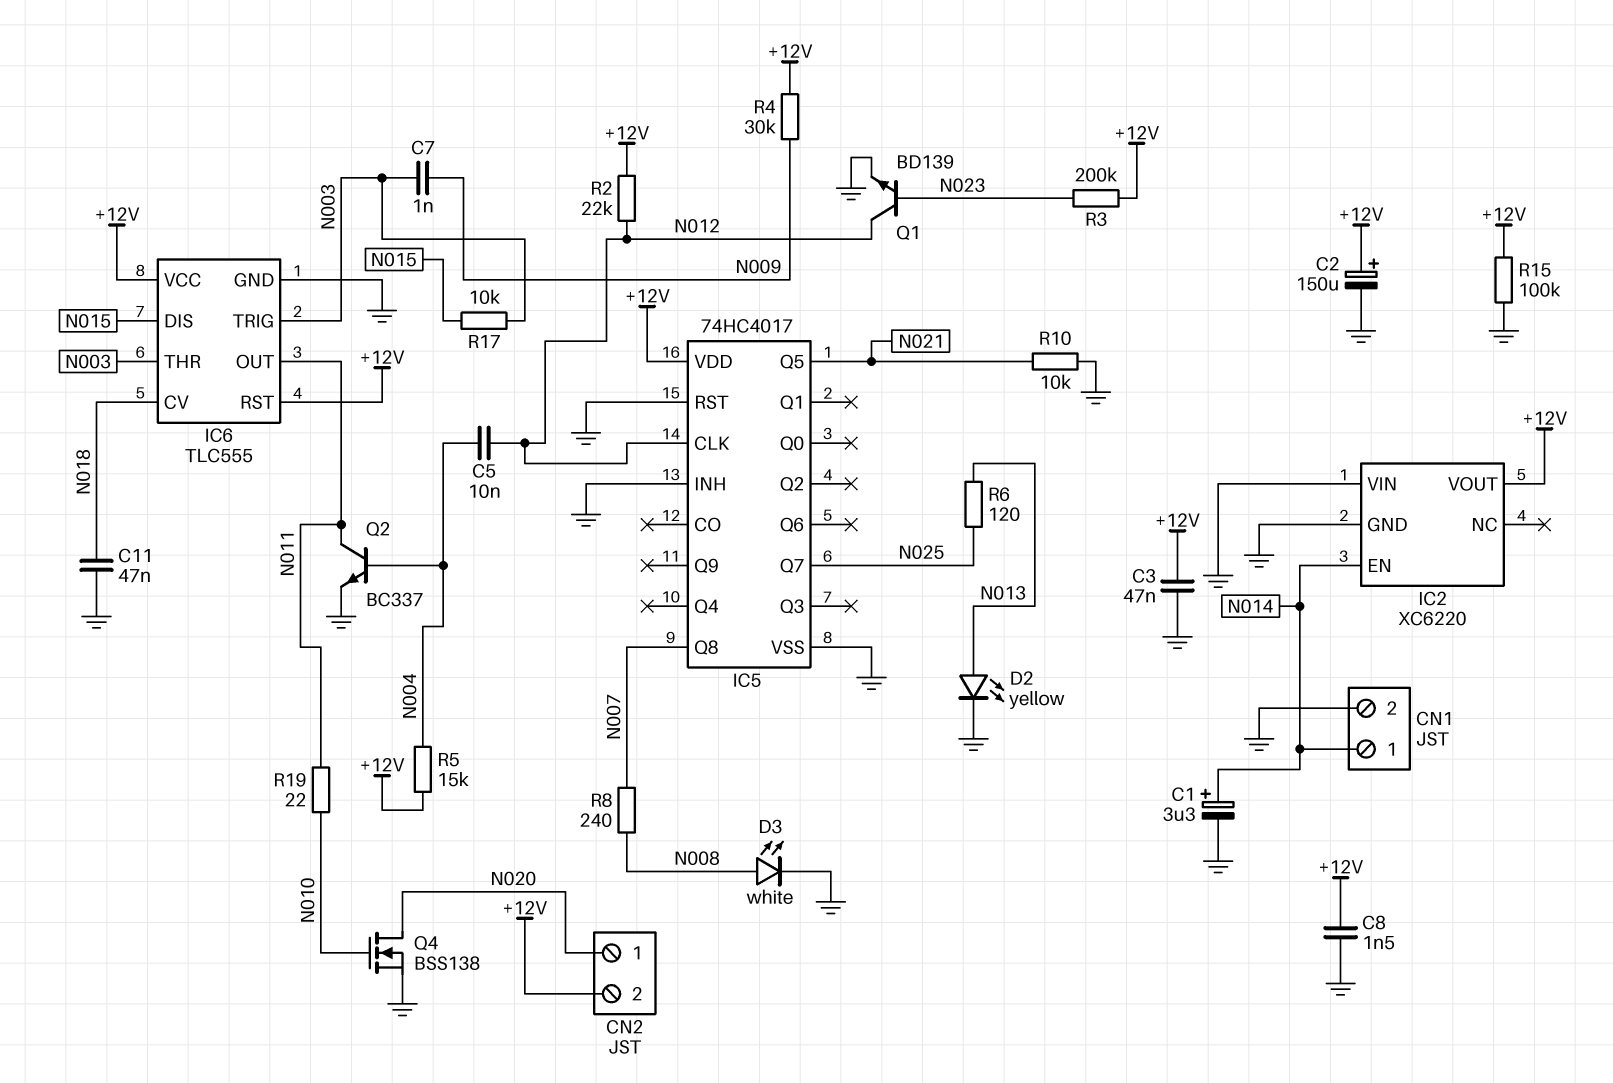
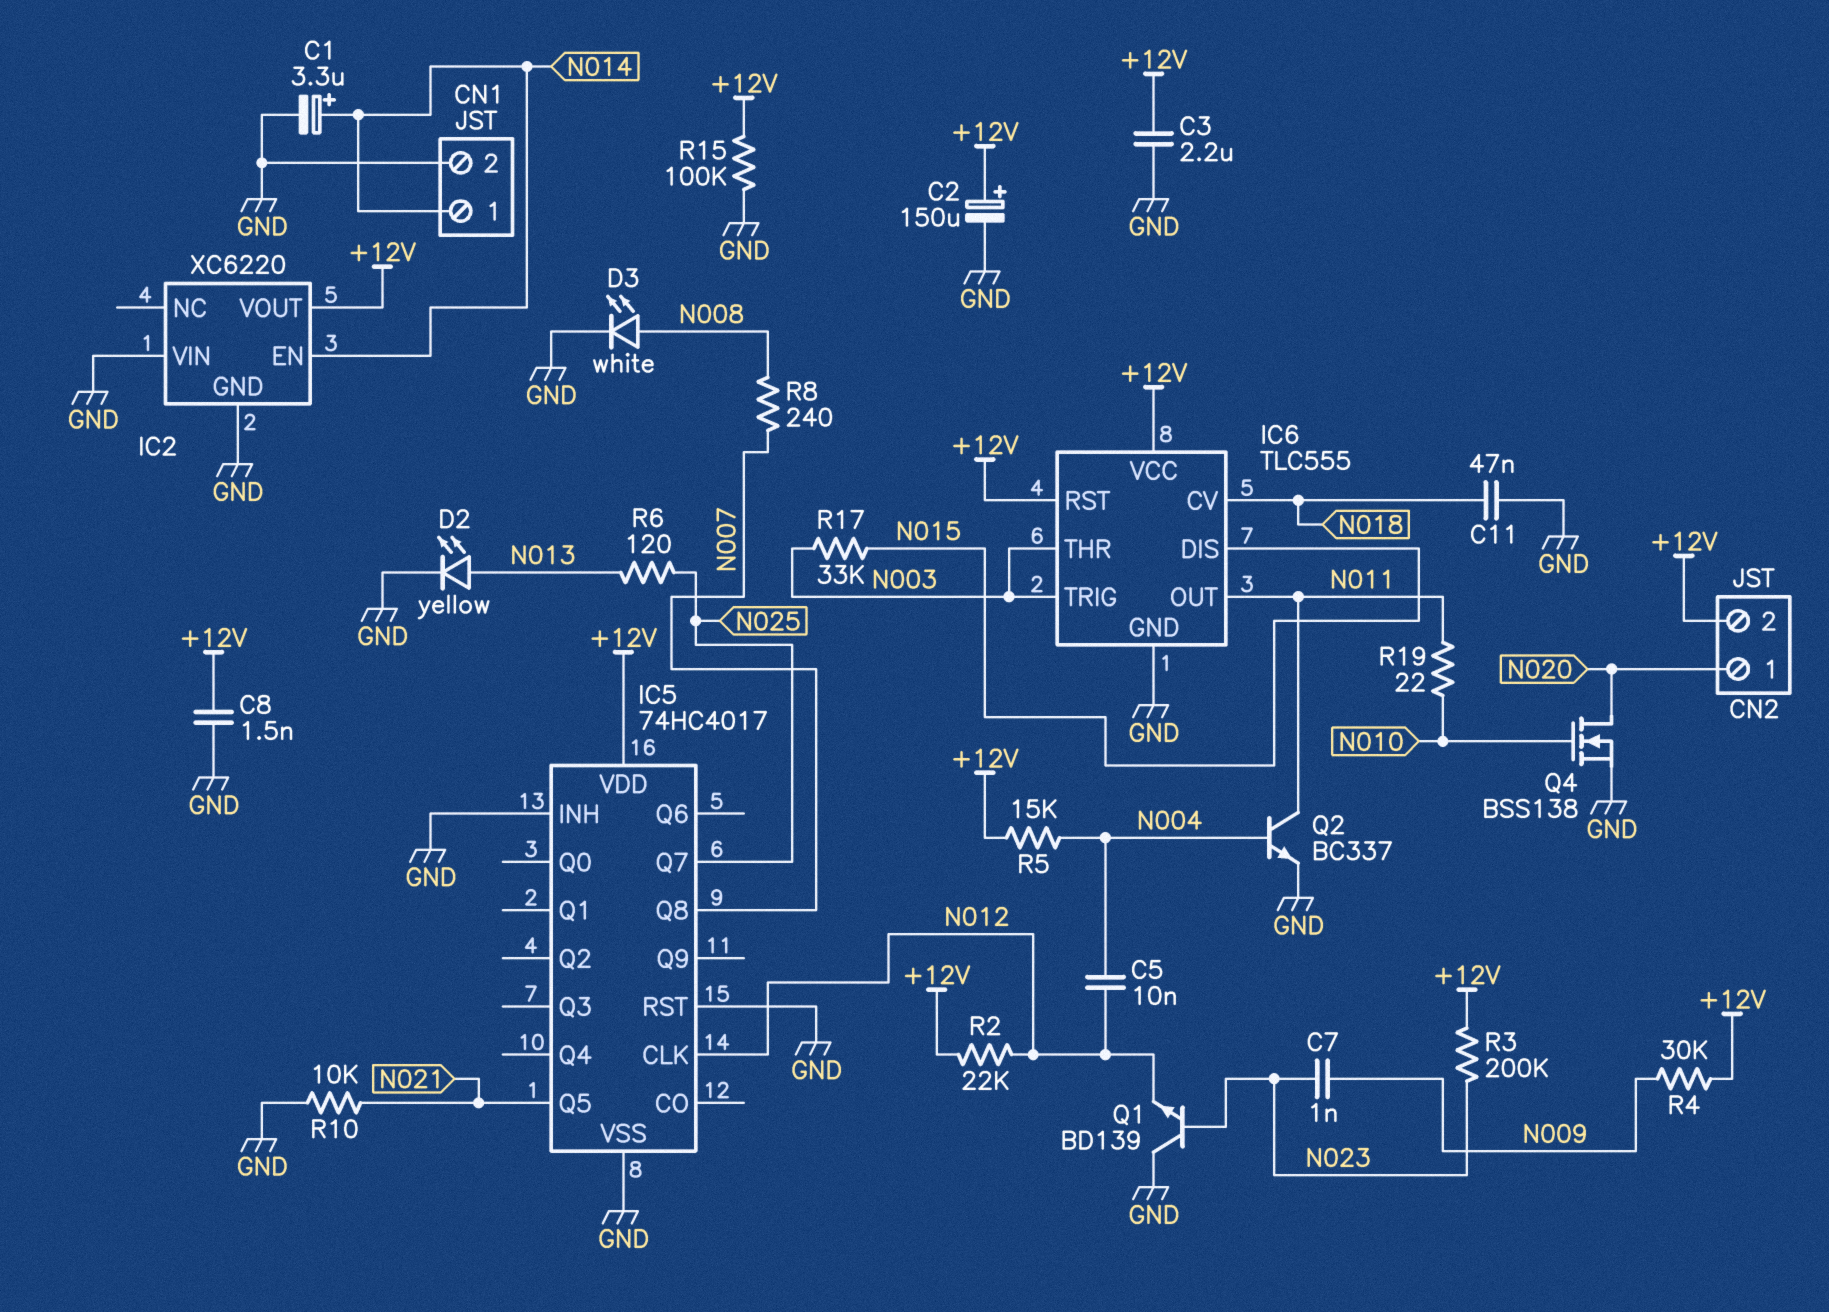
C3: 47nF (+12V, GND) -> 2.2uF (+12V, GND)
C7: 1nF (N003, N009) -> 1nF (N009, N023)
Q1: NPN BD139 (B N023, C N012, E GND) -> NPN BD139 (B N023, C GND, E N012)
R17: 10k (N003, N015) -> 33k (N003, N015)

